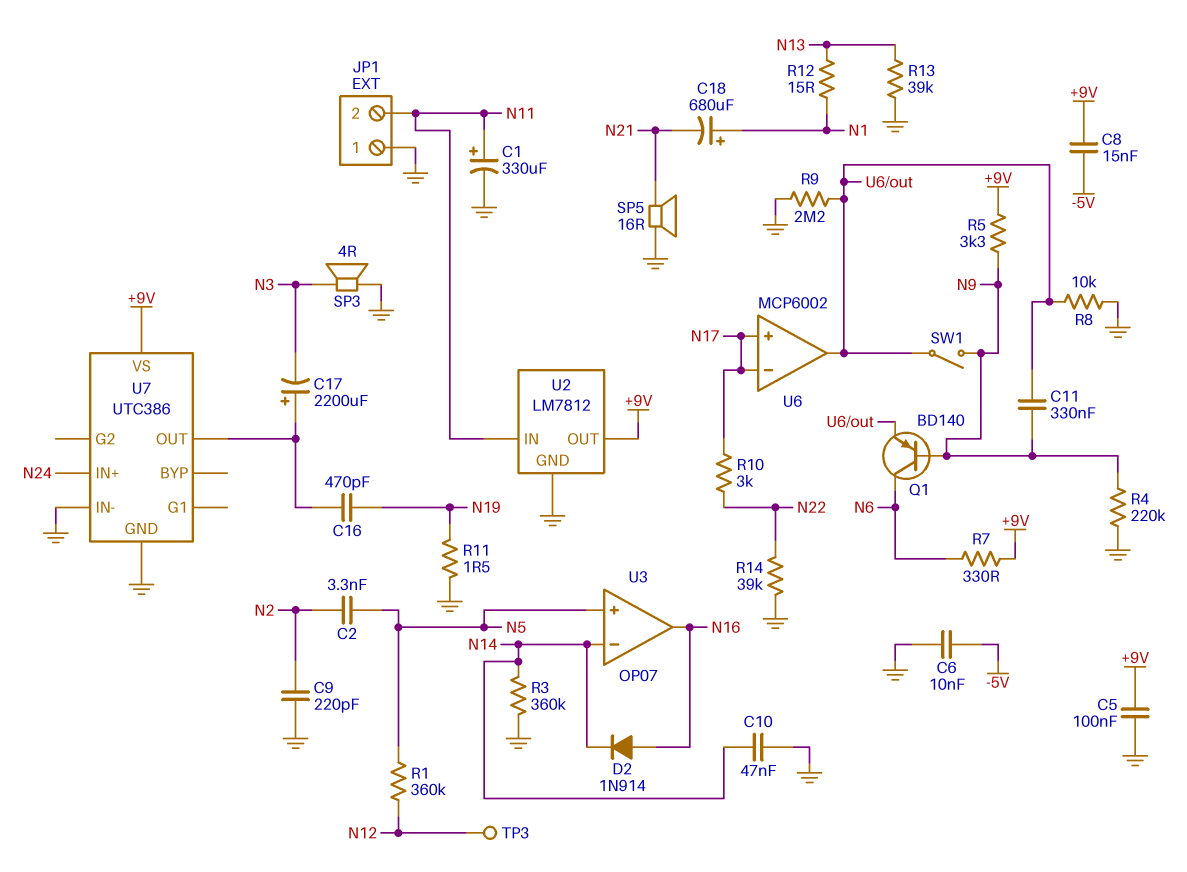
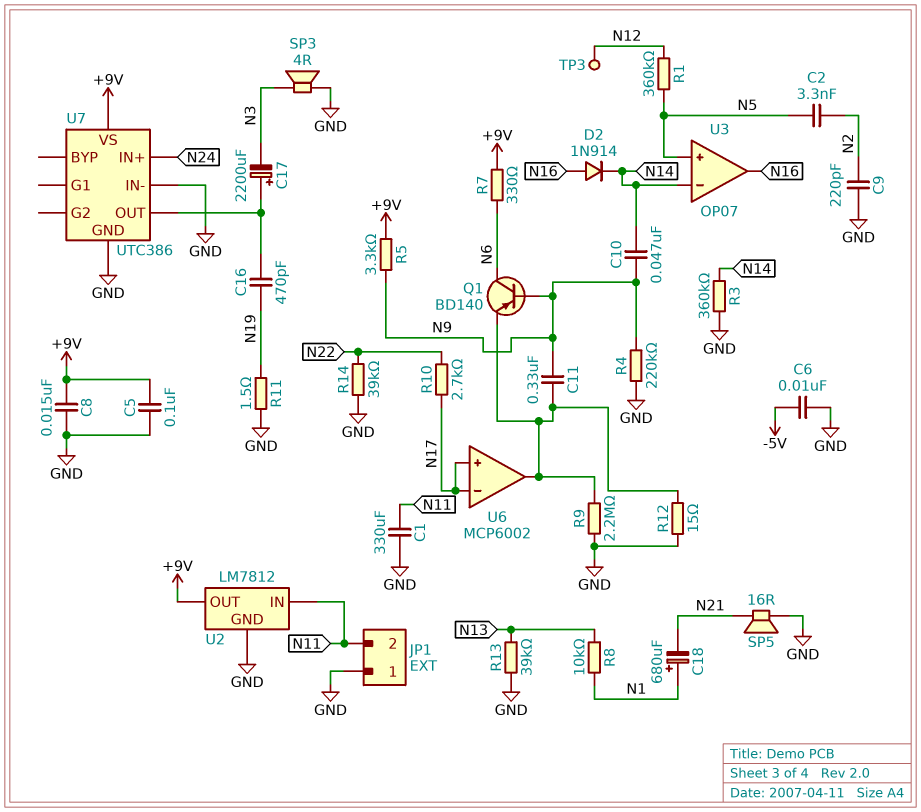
C1: 330uF (plus N11, minus GND) -> 330uF (GND, N11)
C8: 15nF (+9V, -5V) -> 15nF (+9V, GND)
C10: 47nF (GND, N14) -> 47nF (N9, N14)
R8: 10k (GND, U6/out) -> 10k (N1, N13)
R10: 3k (N17, N22) -> 2.7k (N17, N22)
R12: 15 (N1, N13) -> 15 (GND, U6/out)
SW1: switch (N9, U6/out) -> none

